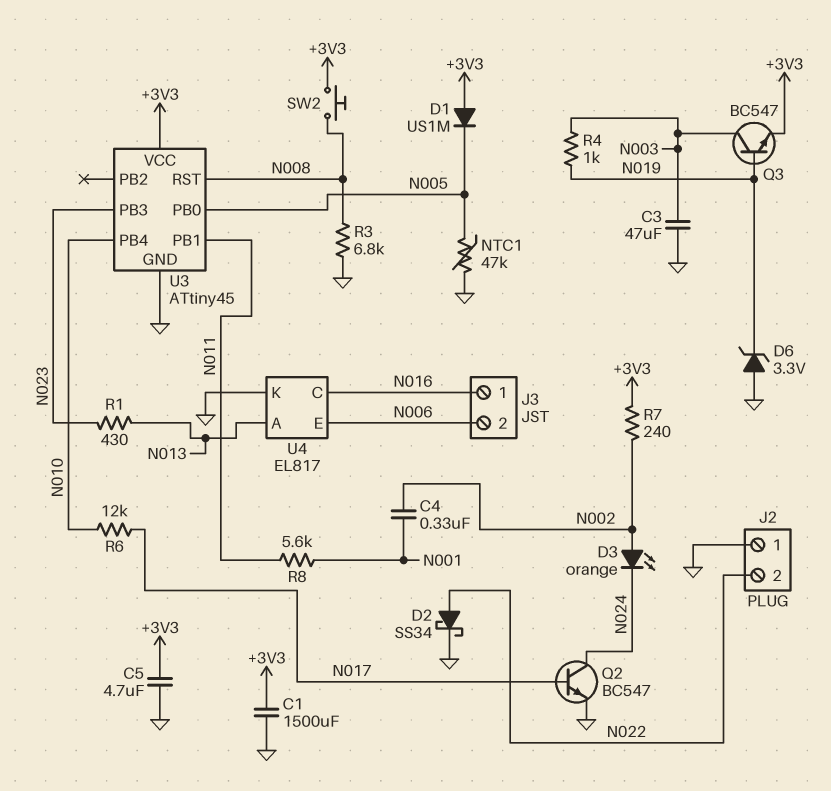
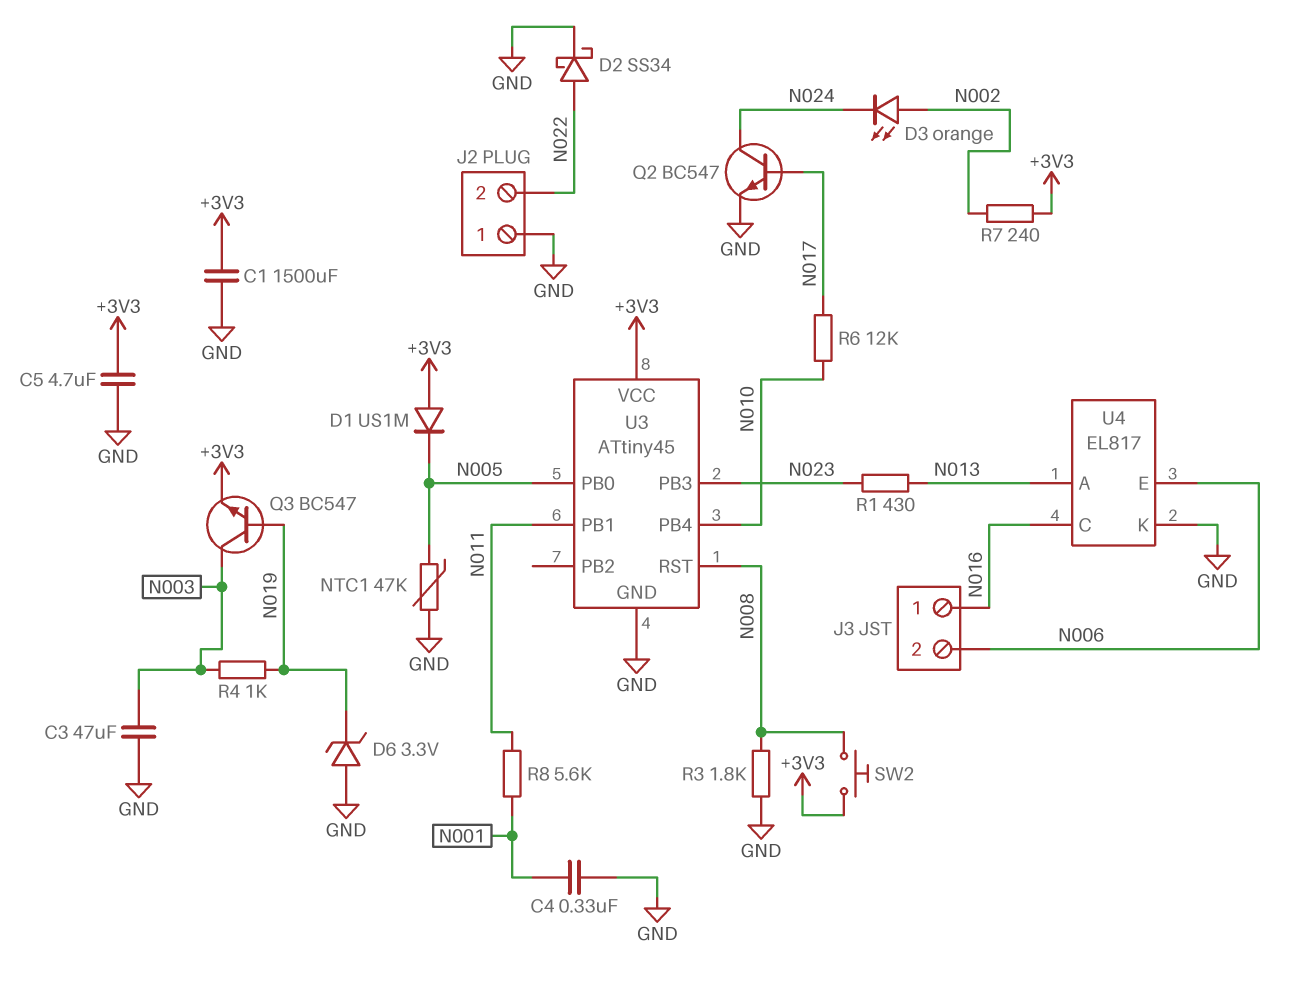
C4: 330nF (N001, N002) -> 330nF (GND, N001)
R3: 6.8k (GND, N008) -> 1.8k (GND, N008)

